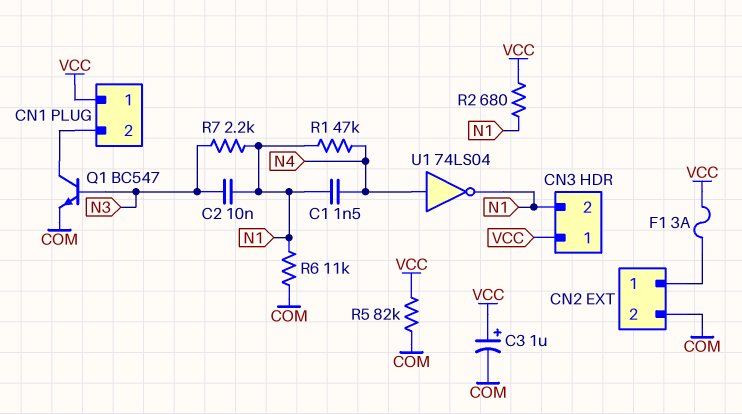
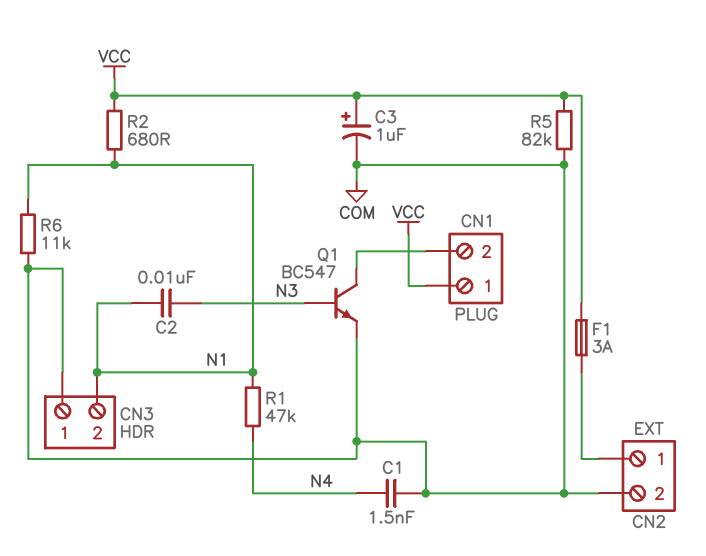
C1: 1.5nF (N1, N4) -> 1.5nF (COM, N4)
CN3 pin 1: VCC -> COM
R7: 2.2k (N1, N3) -> none
U1: NOT 74LS04 (in N4, out N1) -> none

